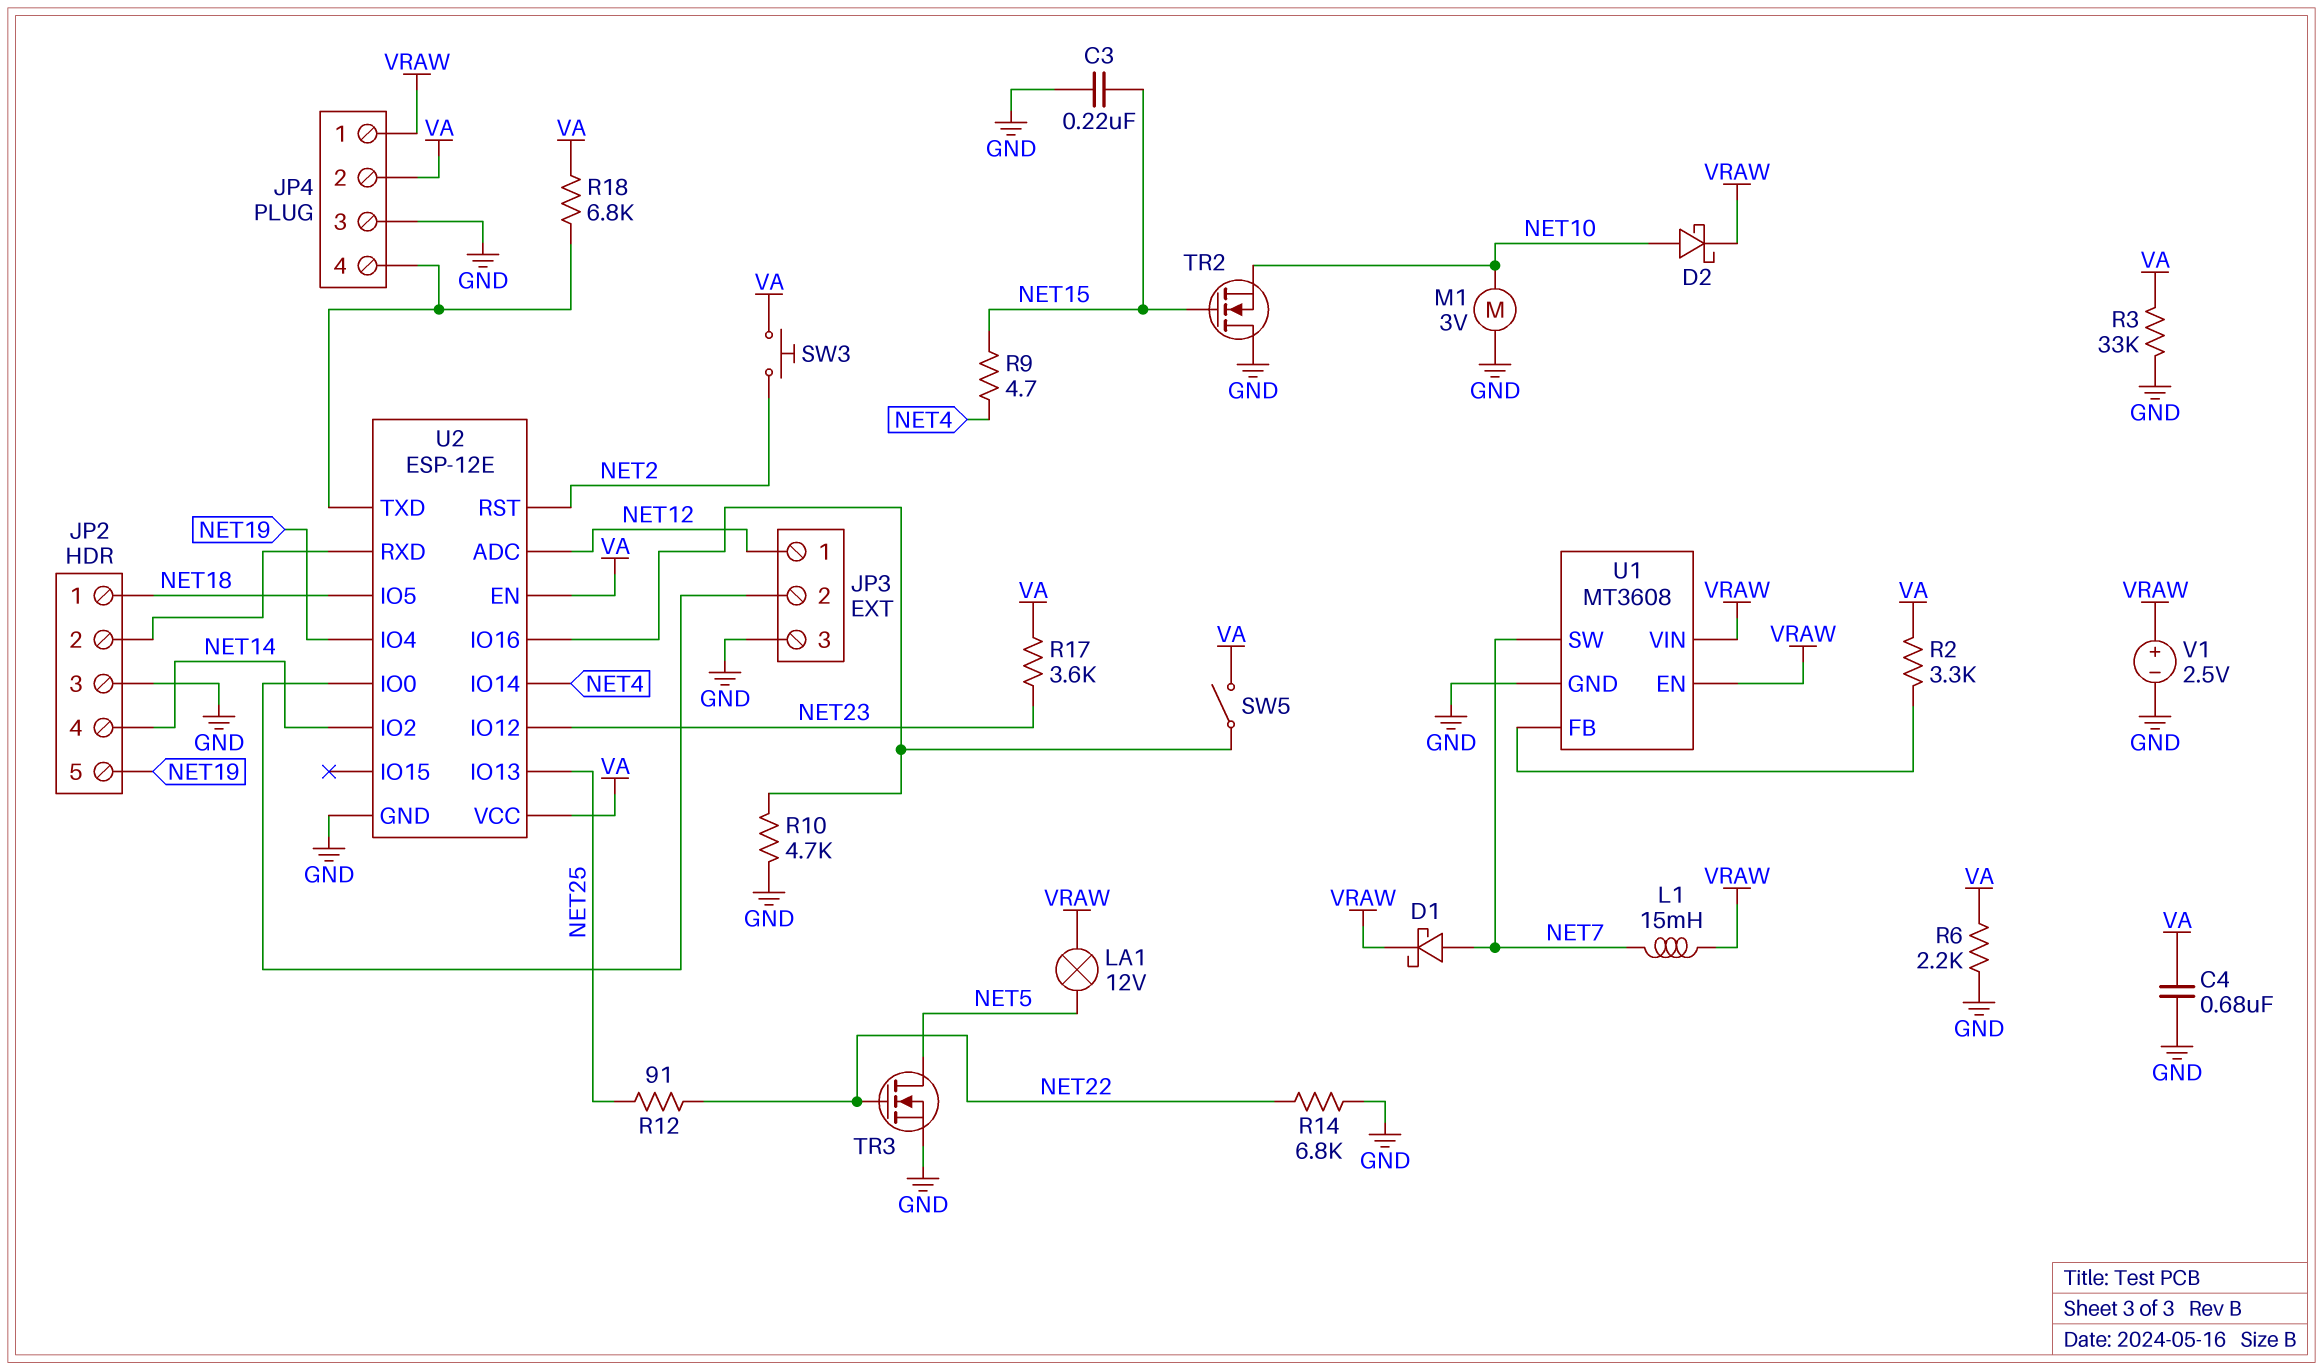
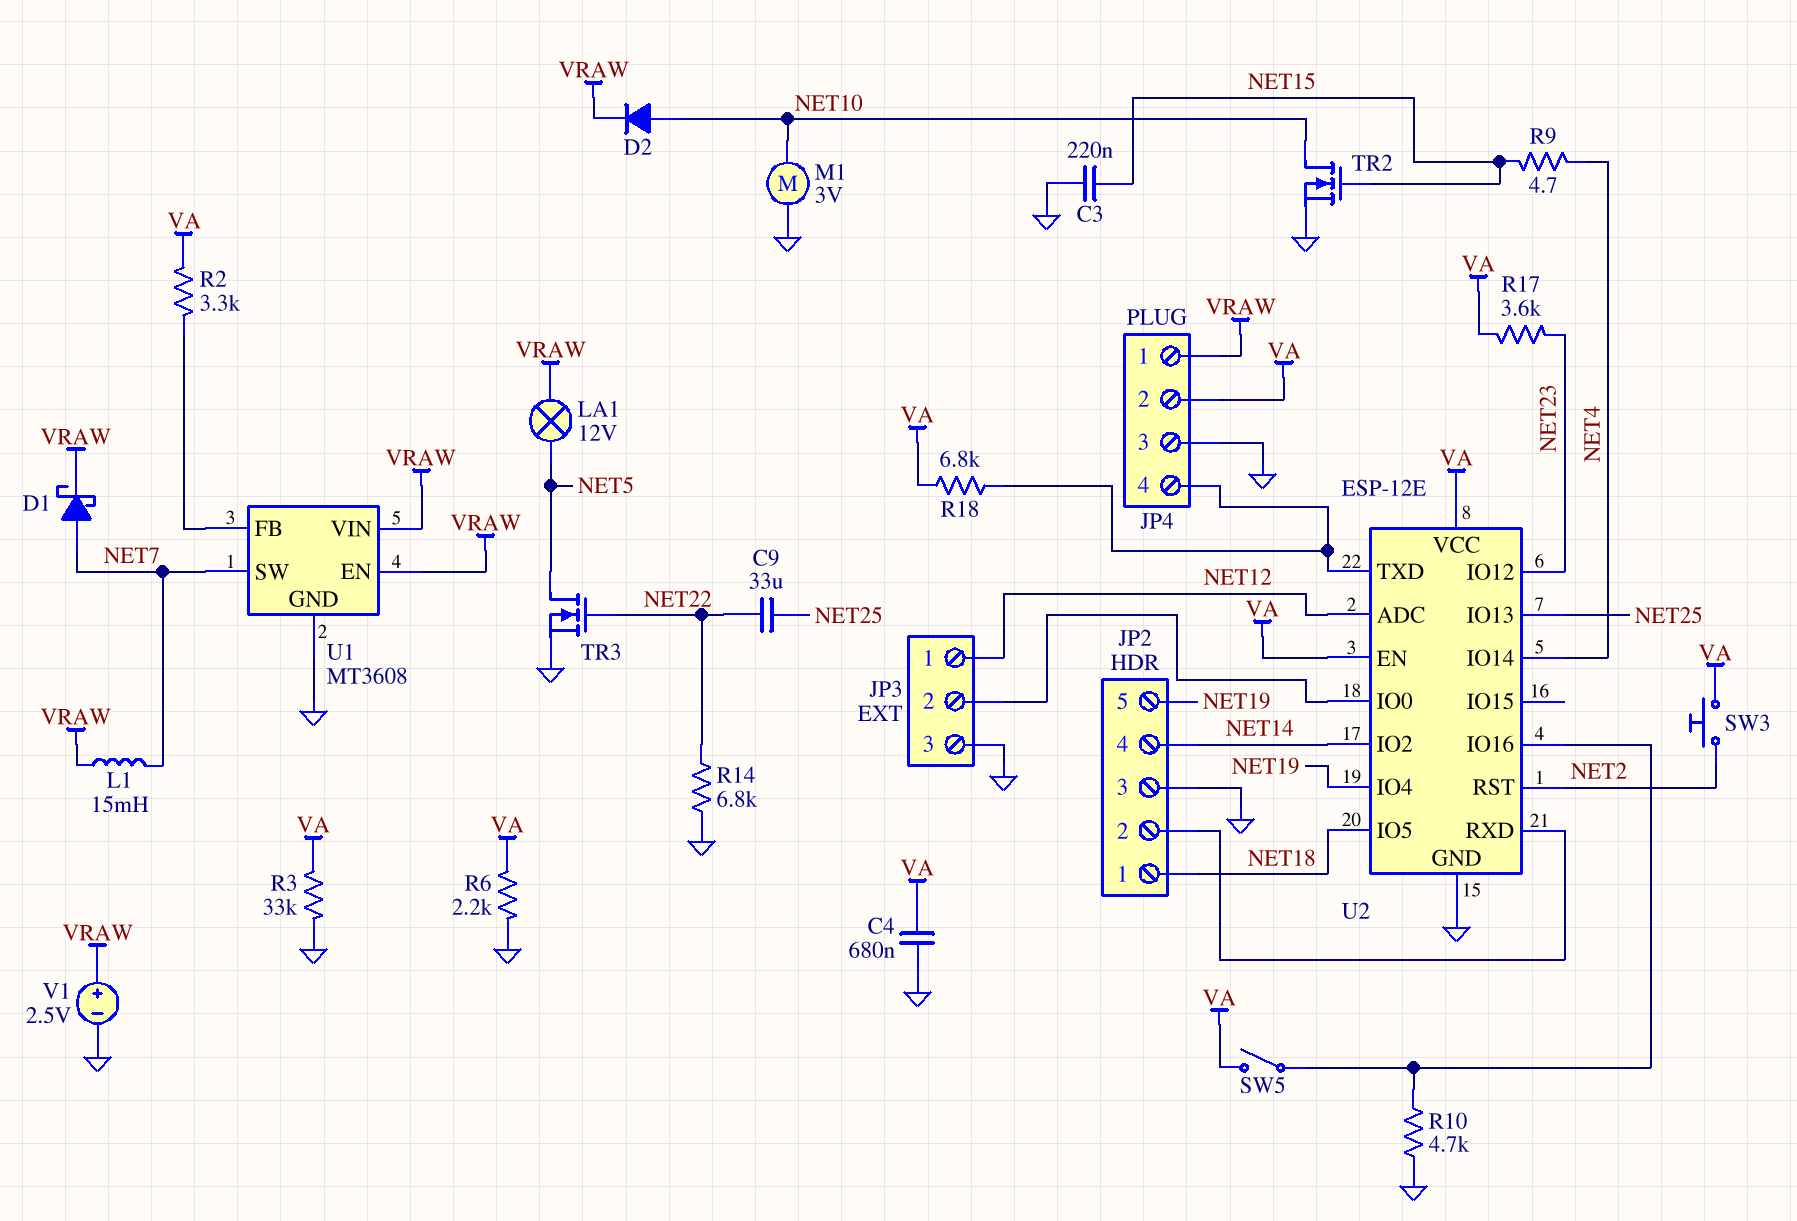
C9: none -> 33uF (NET22, NET25)
D2: schottky (A NET10, K VRAW) -> diode (A NET10, K VRAW)
R12: 91 (NET22, NET25) -> none
TR2: NMOS (G NET15, D GND, S NET10) -> NMOS (G NET15, D NET10, S GND)

